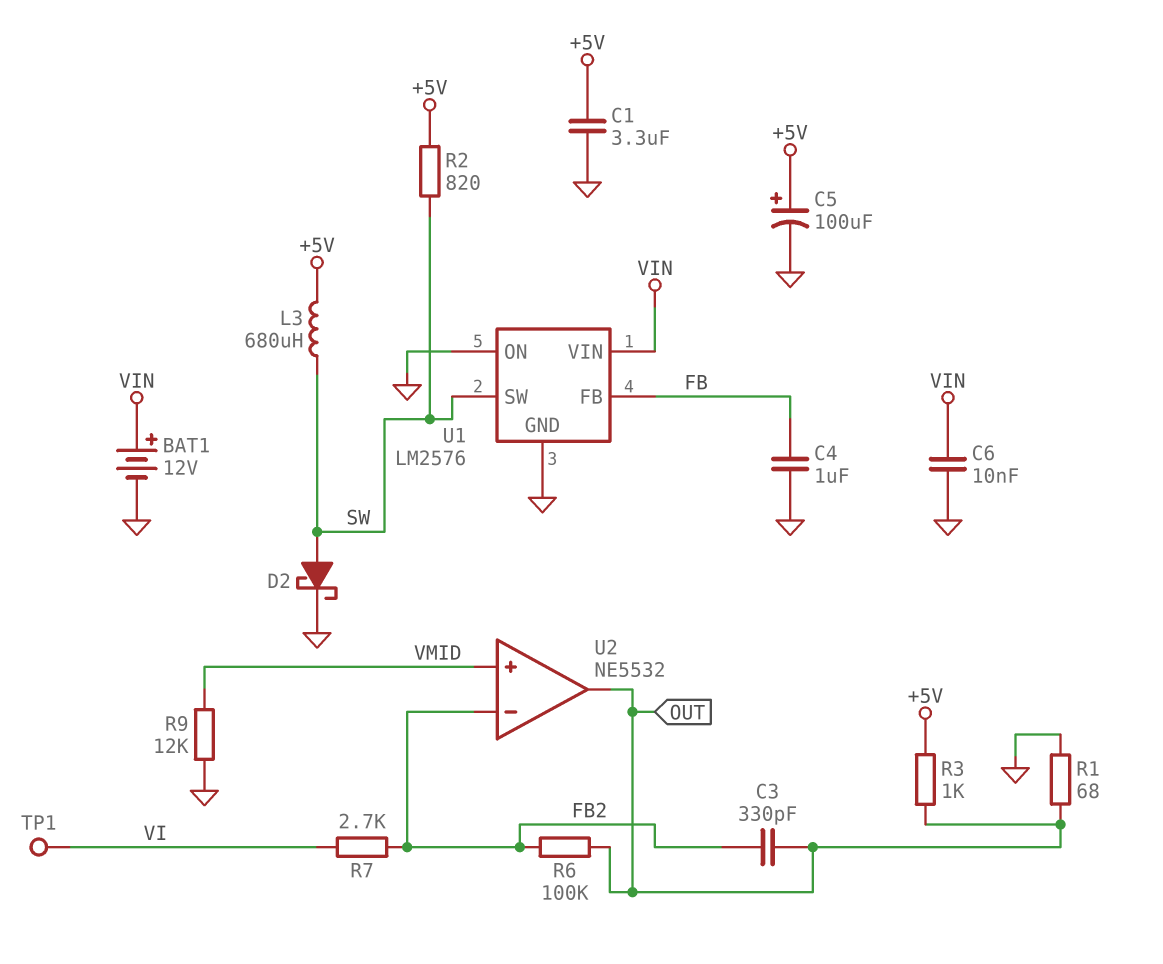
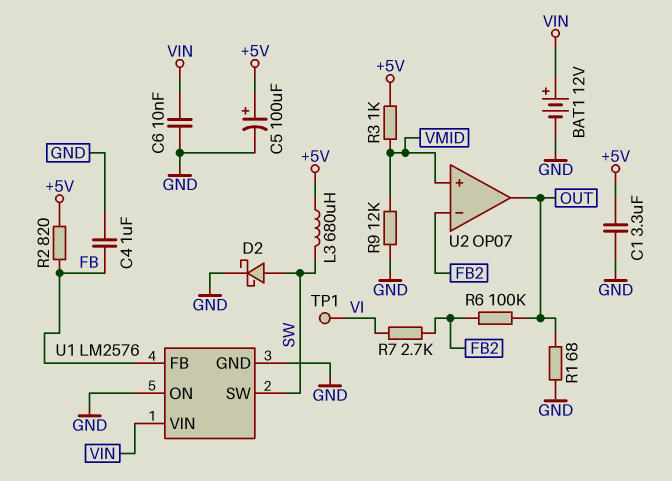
C3: 330pF (FB2, OUT) -> none
R2: 820 (+5V, SW) -> 820 (+5V, FB)
R3: 1k (+5V, OUT) -> 1k (+5V, VMID)
U2: NE5532 -> OP07

